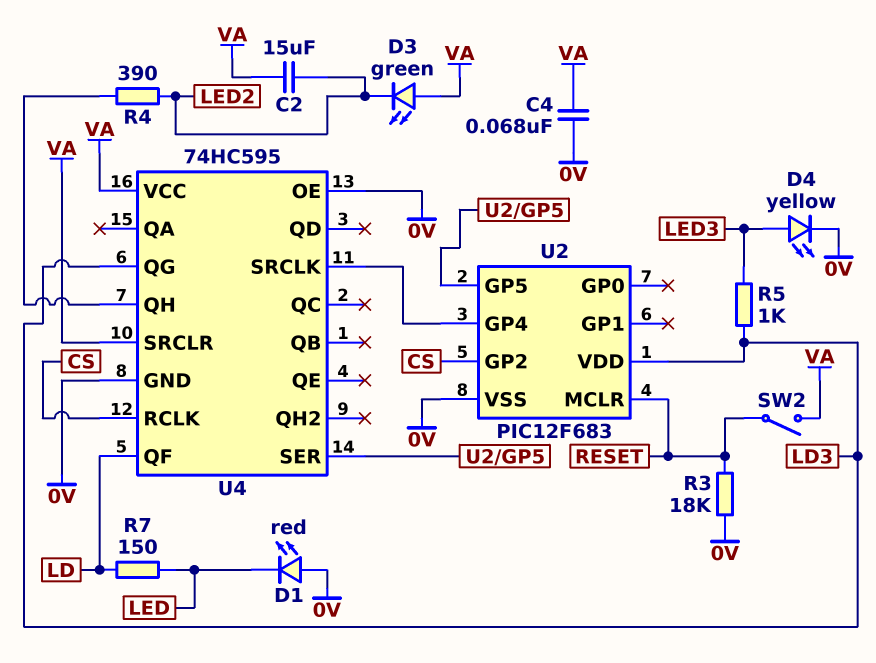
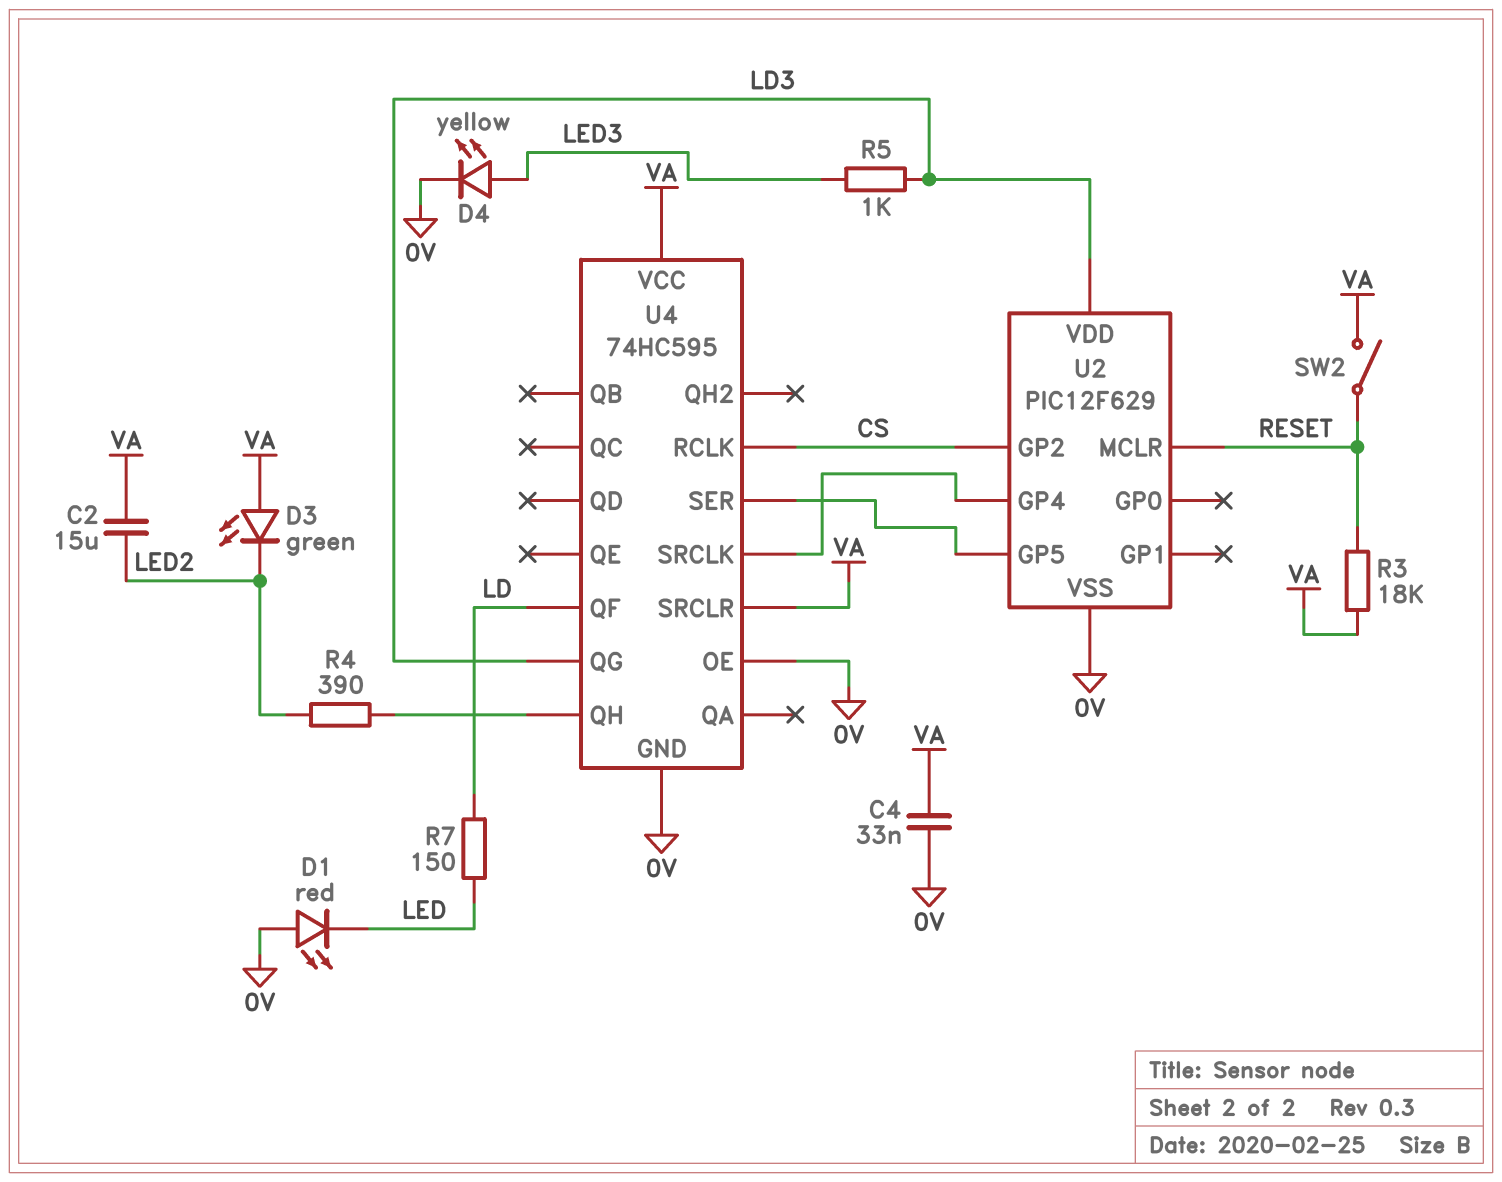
C4: 68nF (0V, VA) -> 33nF (0V, VA)
R3: 18k (0V, RESET) -> 18k (RESET, VA)
U2: PIC12F683 -> PIC12F629

